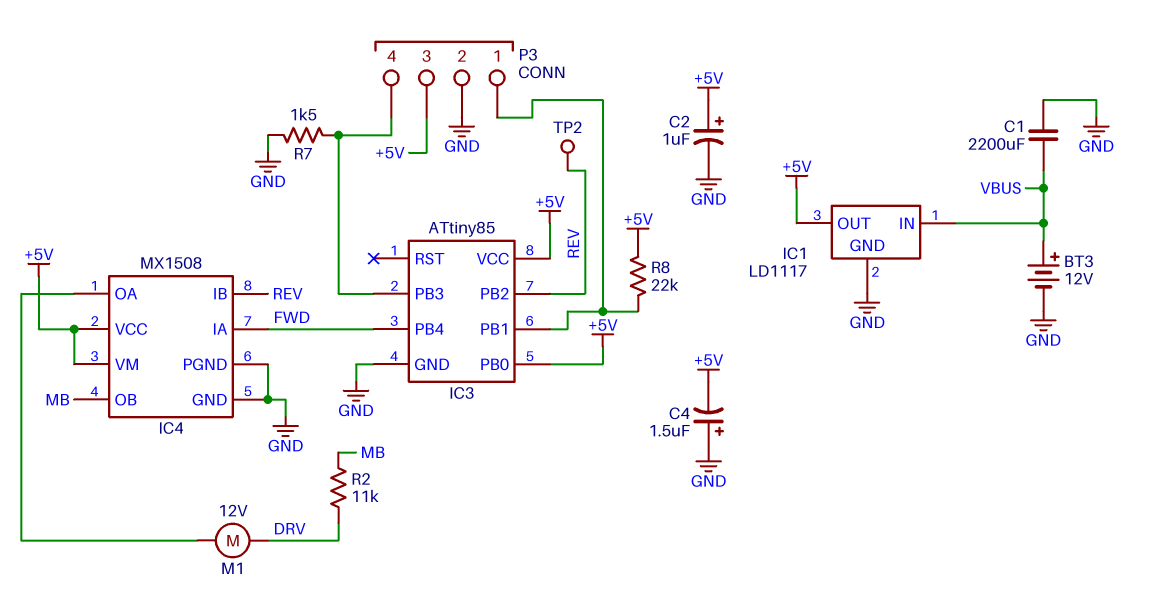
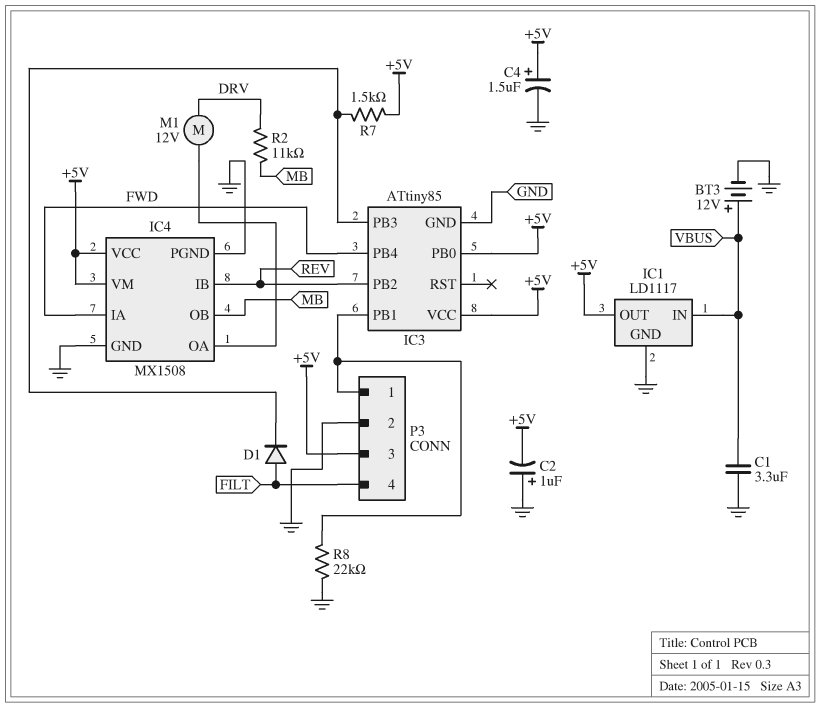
C1: 2200uF (GND, VBUS) -> 3.3uF (GND, VBUS)
C2: 1uF (plus +5V, minus GND) -> 1uF (plus GND, minus +5V)
C4: 1.5uF (plus GND, minus +5V) -> 1.5uF (plus +5V, minus GND)
D1: none -> diode (A FILT, K IC3/PB3)
P3 pin 4: IC3/PB3 -> FILT
R7: 1.5k (GND, IC3/PB3) -> 1.5k (+5V, IC3/PB3)
R8: 22k (+5V, IC3/PB1) -> 22k (GND, IC3/PB1)
TP2: test point (REV) -> none

